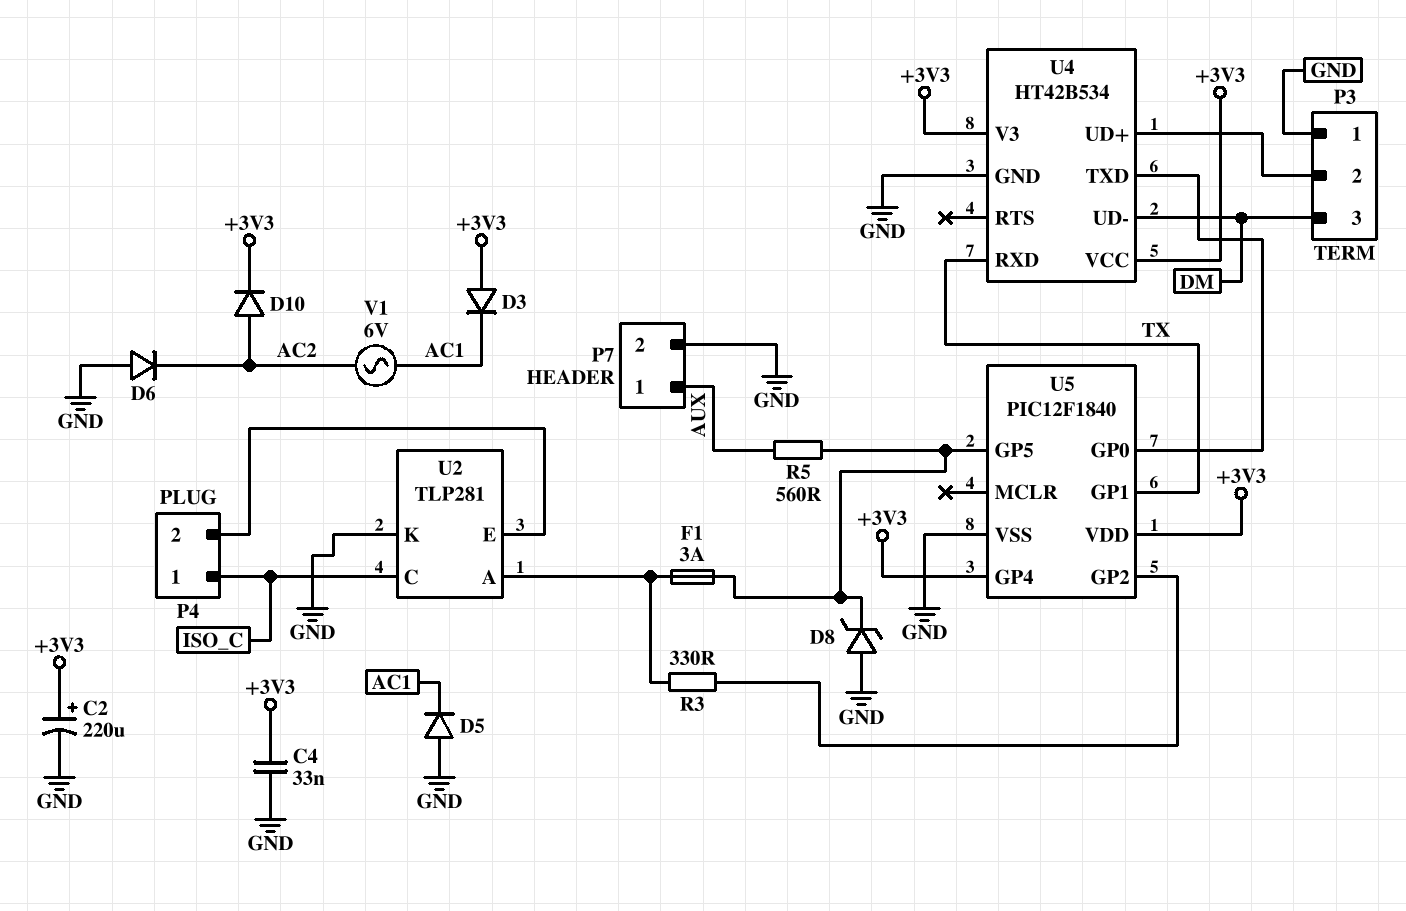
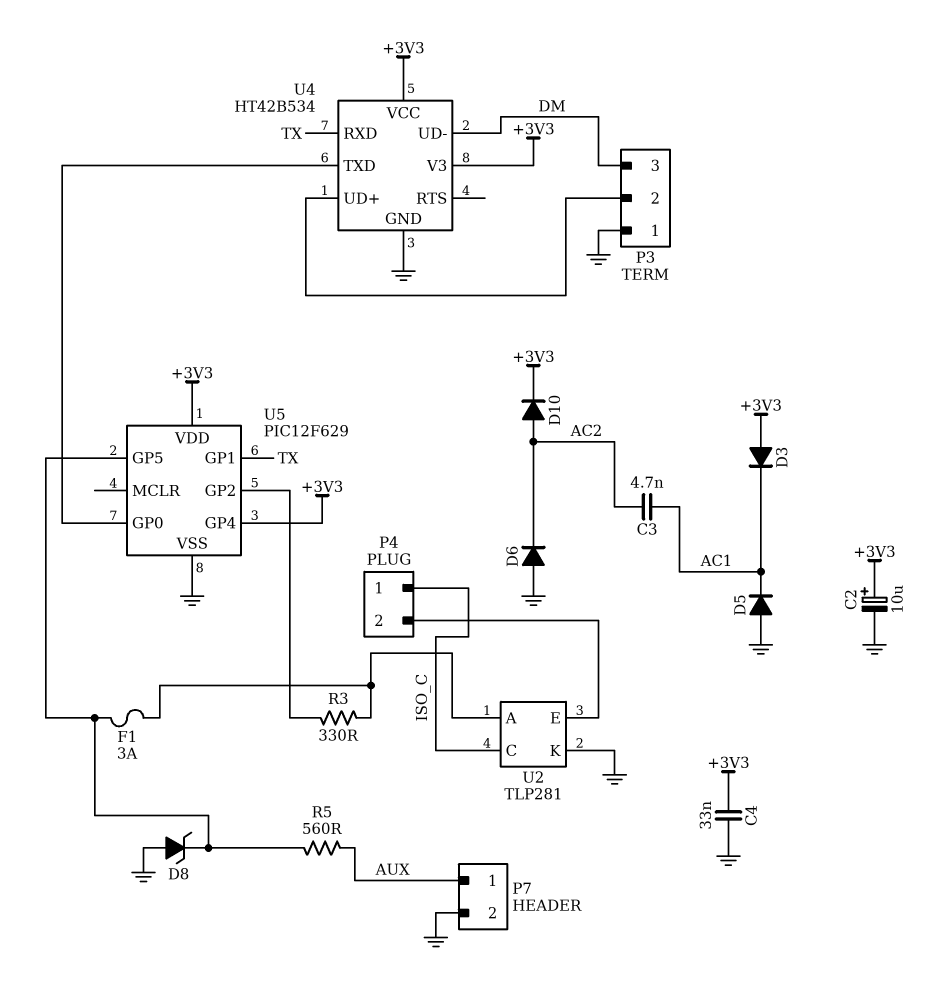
C2: 220uF (plus +3V3, minus GND) -> 10uF (plus +3V3, minus GND)
C3: none -> 4.7nF (AC1, AC2)
U5: PIC12F1840 -> PIC12F629
V1: AC 6V (AC1, AC2) -> none

